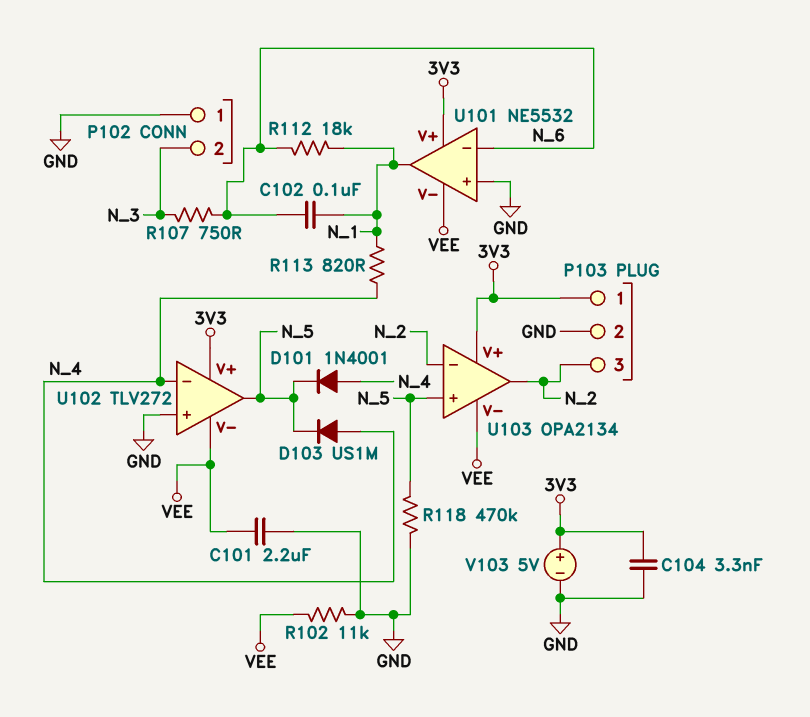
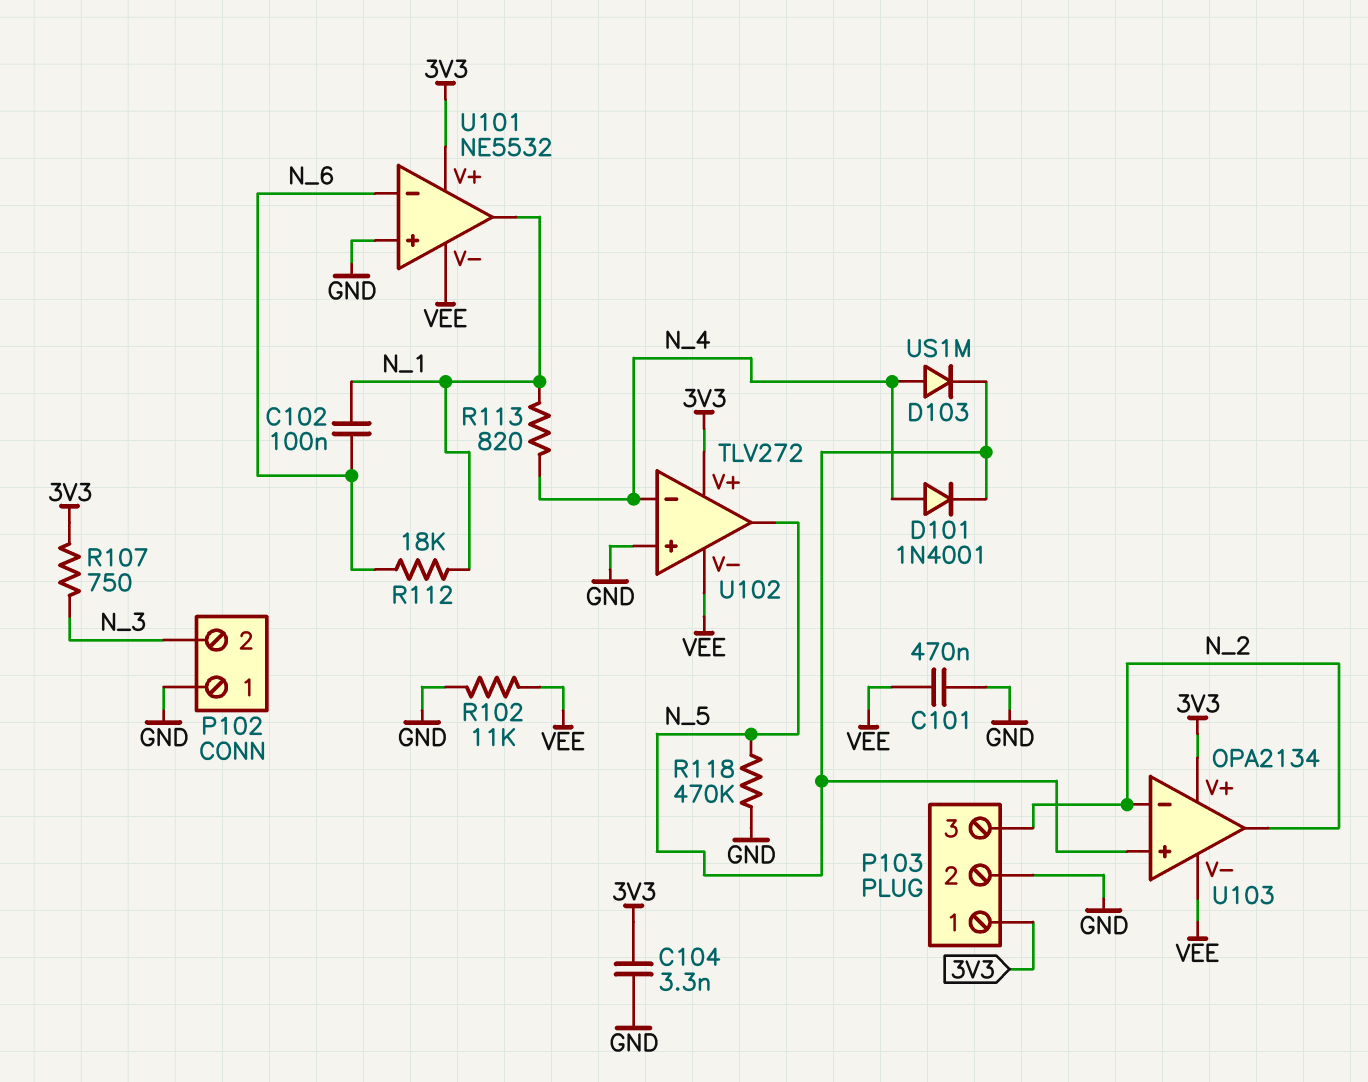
C101: 2.2uF (GND, VEE) -> 470nF (GND, VEE)
R107: 750 (N_3, N_6) -> 750 (3V3, N_3)
V103: 5V (plus 3V3, minus GND) -> none

